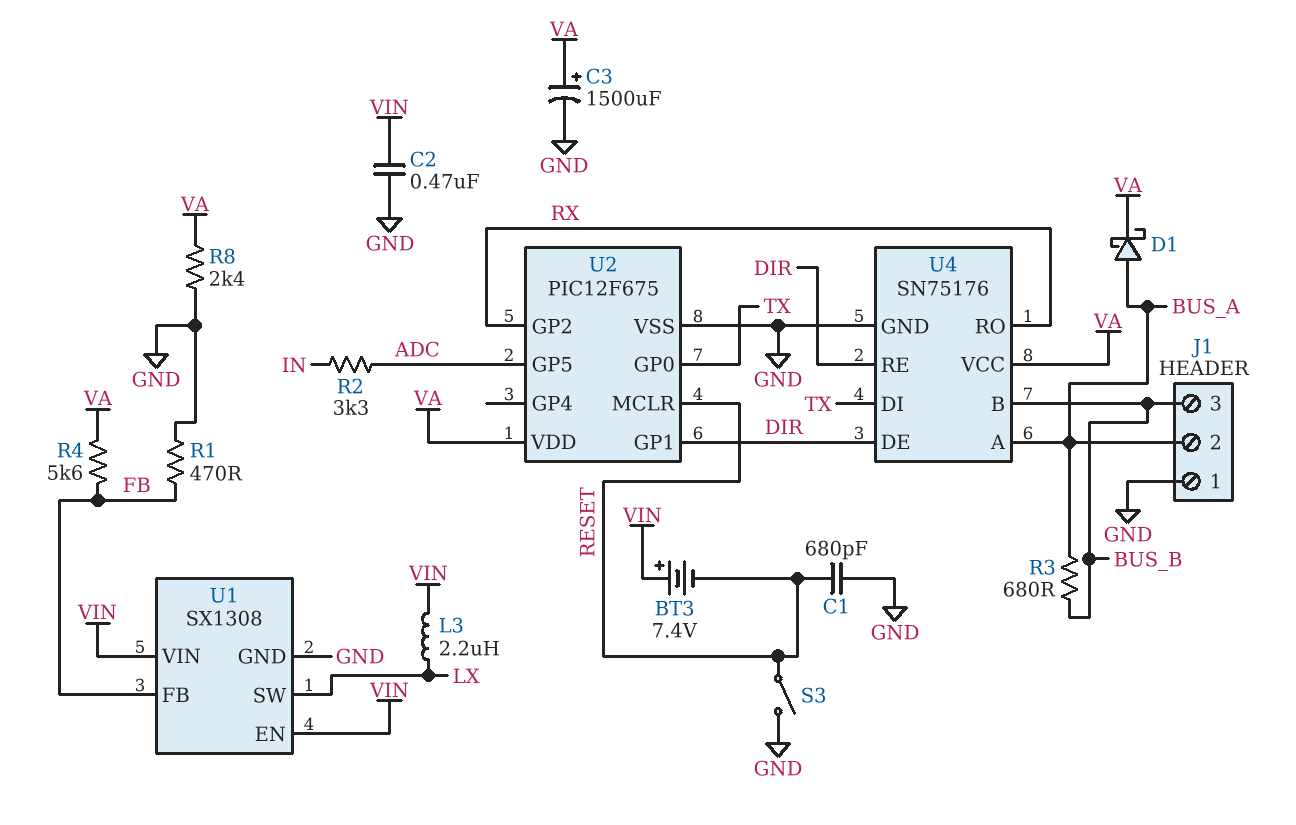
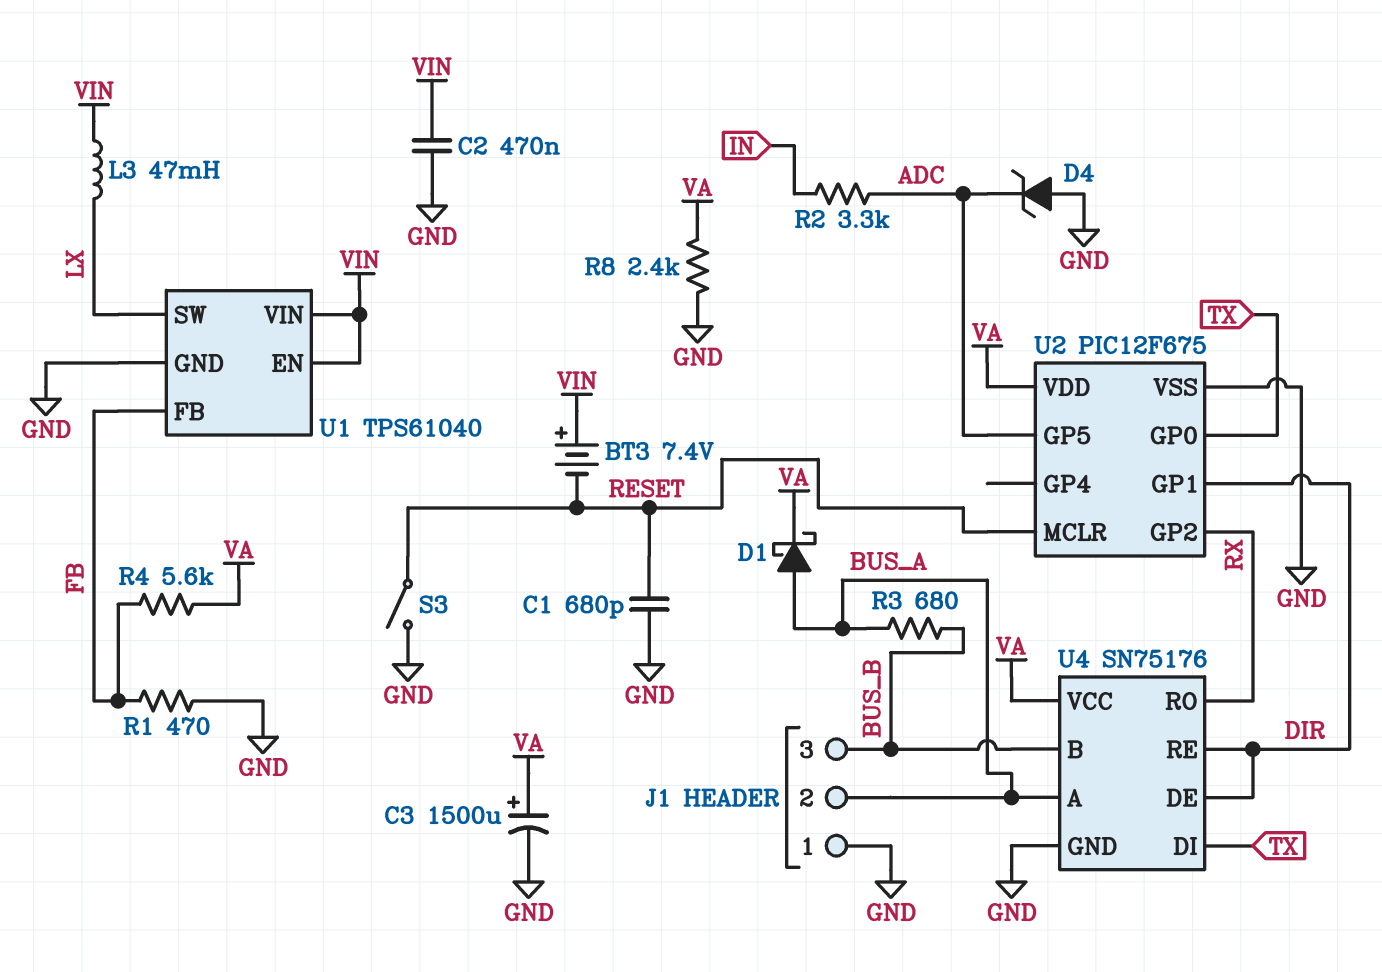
D4: none -> zener (A GND, K ADC)
L3: 2.2uH (LX, VIN) -> 47mH (LX, VIN)
U1: SX1308 -> TPS61040

